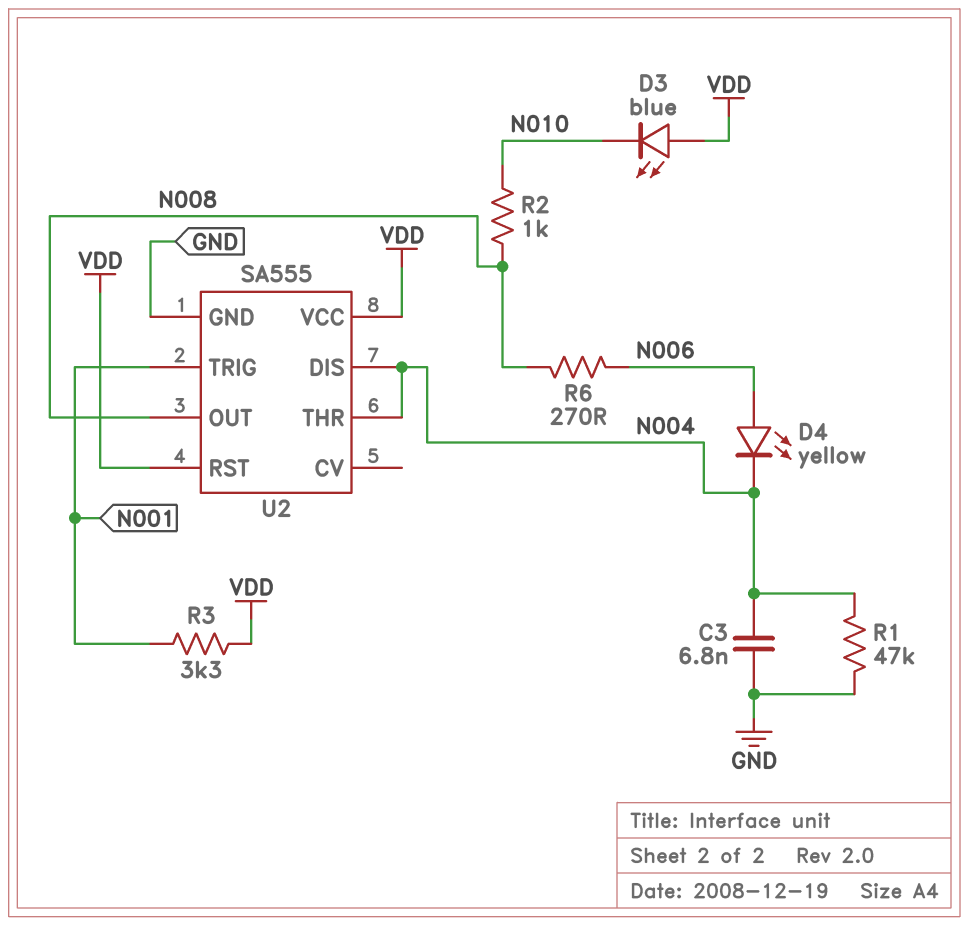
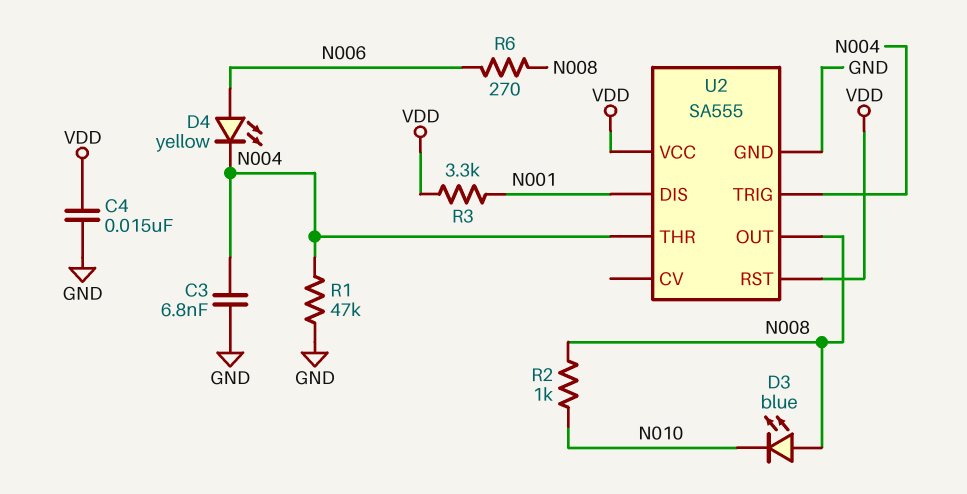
C4: none -> 15nF (GND, VDD)
D3: LED blue (A VDD, K N010) -> LED blue (A N008, K N010)
U2 pin DIS: N004 -> N001
U2 pin TRIG: N001 -> N004

